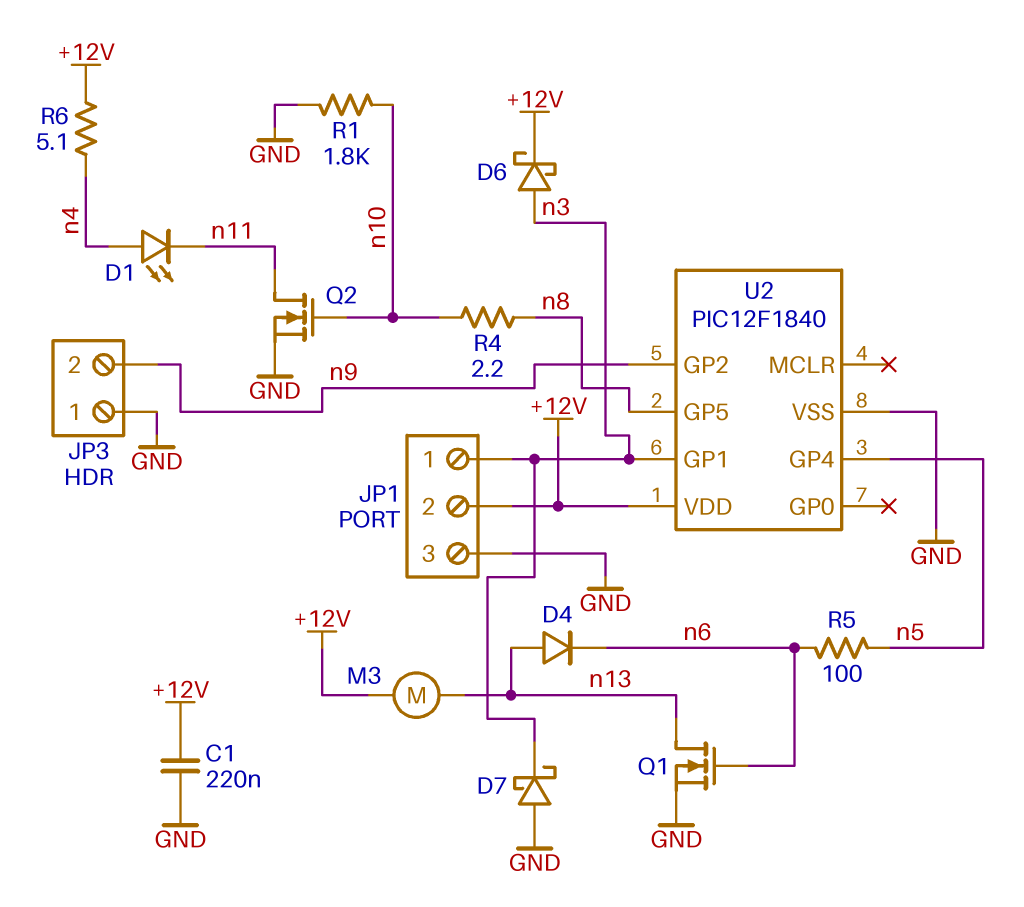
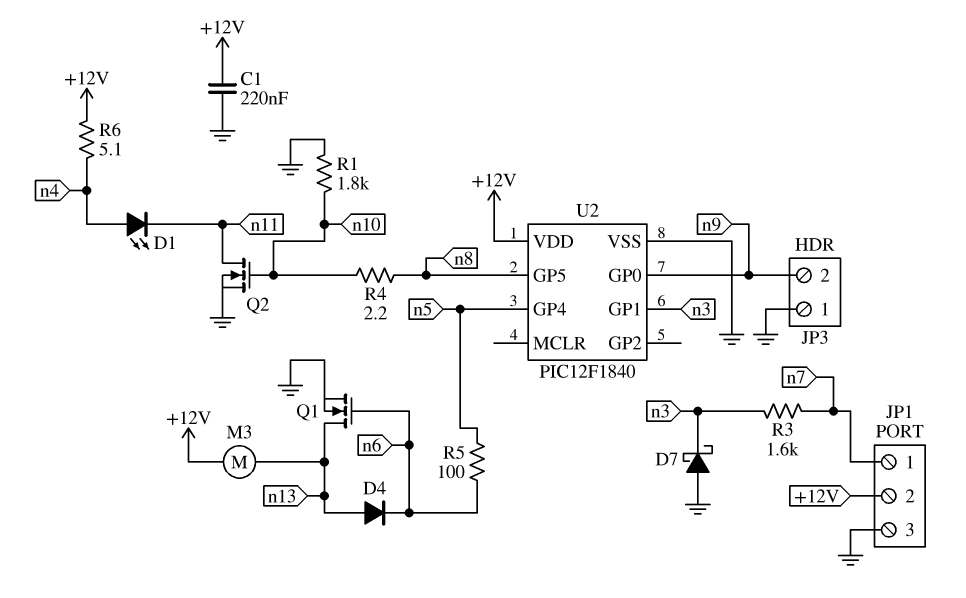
D6: schottky (A n3, K +12V) -> none
JP1 pin 1: n3 -> n7
R3: none -> 1.6k (n3, n7)
U2 pin GP0: none -> n9
U2 pin GP2: n9 -> none

